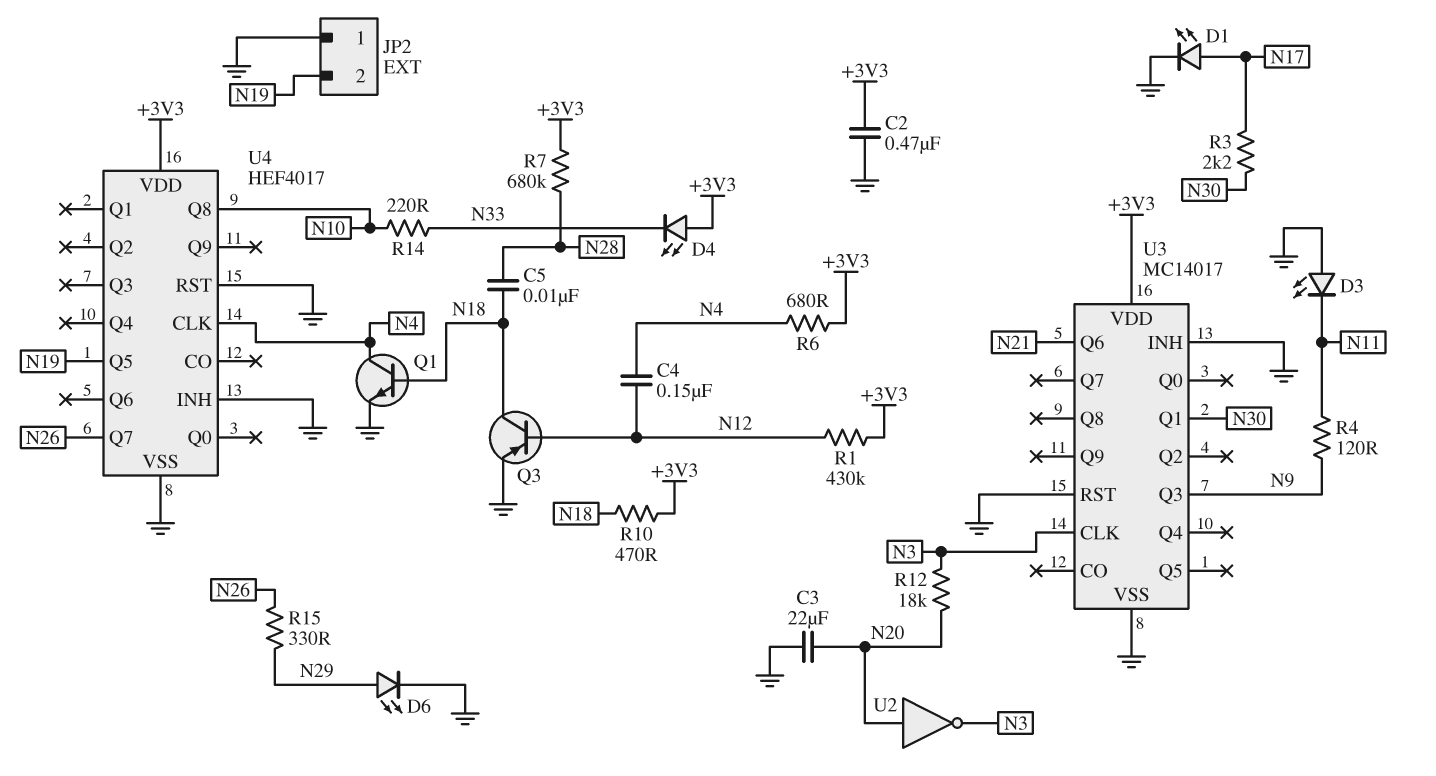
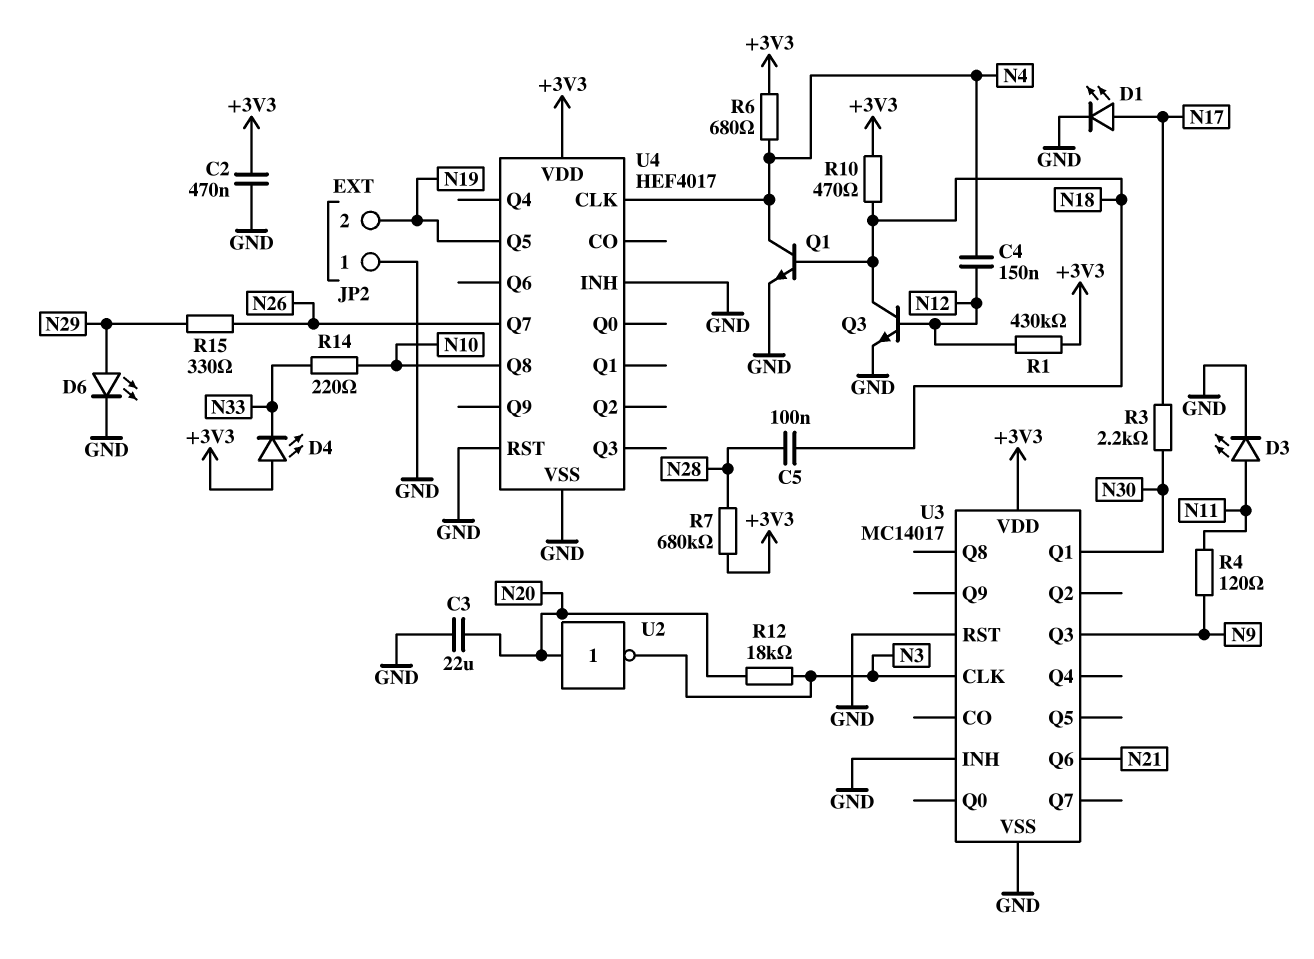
C5: 10nF (N18, N28) -> 100nF (N18, N28)
D3: LED (A GND, K N11) -> LED (A N11, K GND)
Q3: PNP (B N12, C N18, E GND) -> NPN (B N12, C N18, E GND)

